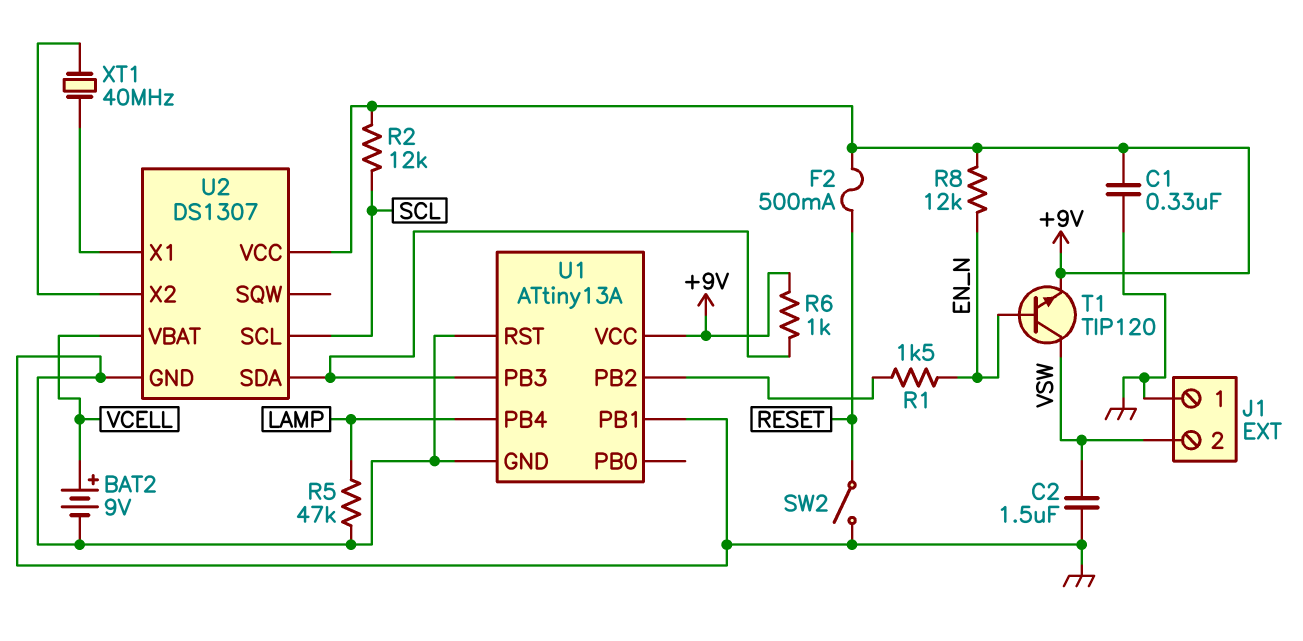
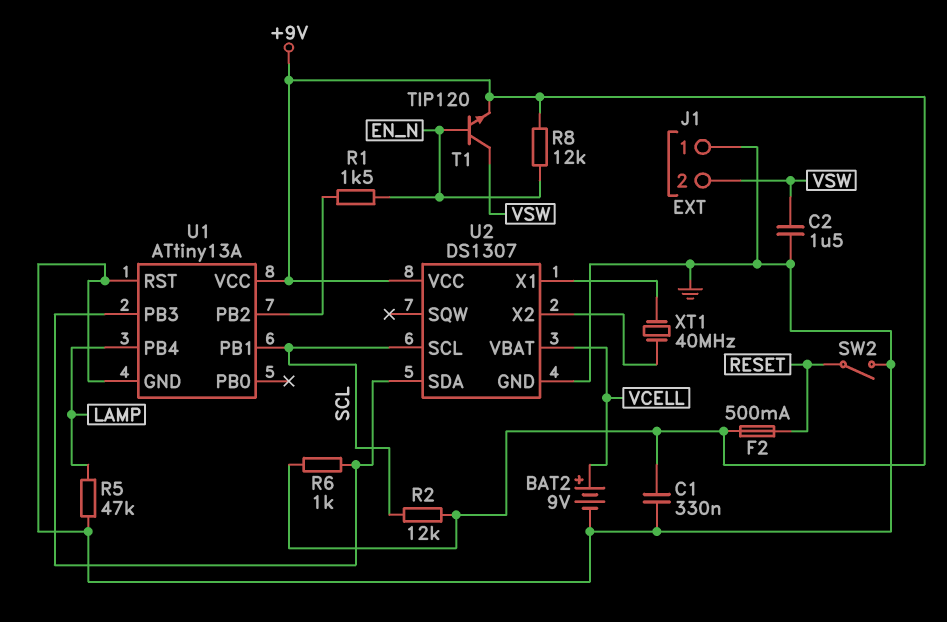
U1 pin PB1: GND -> SCL

